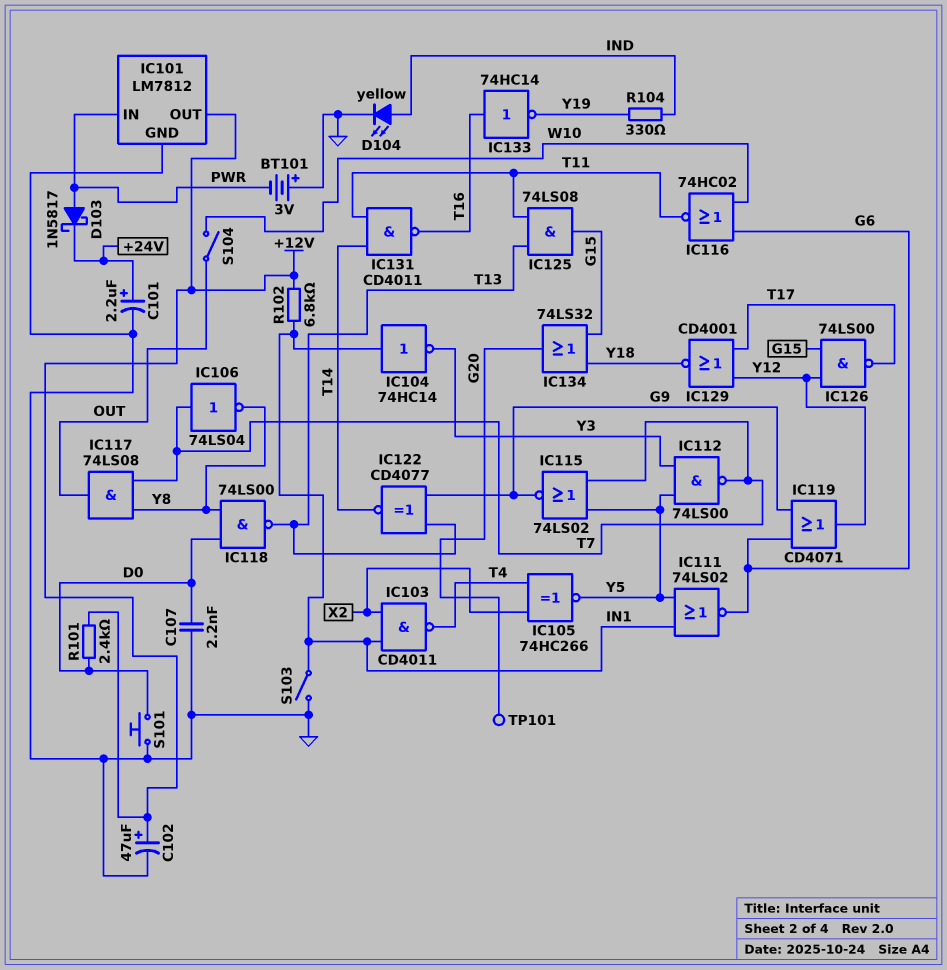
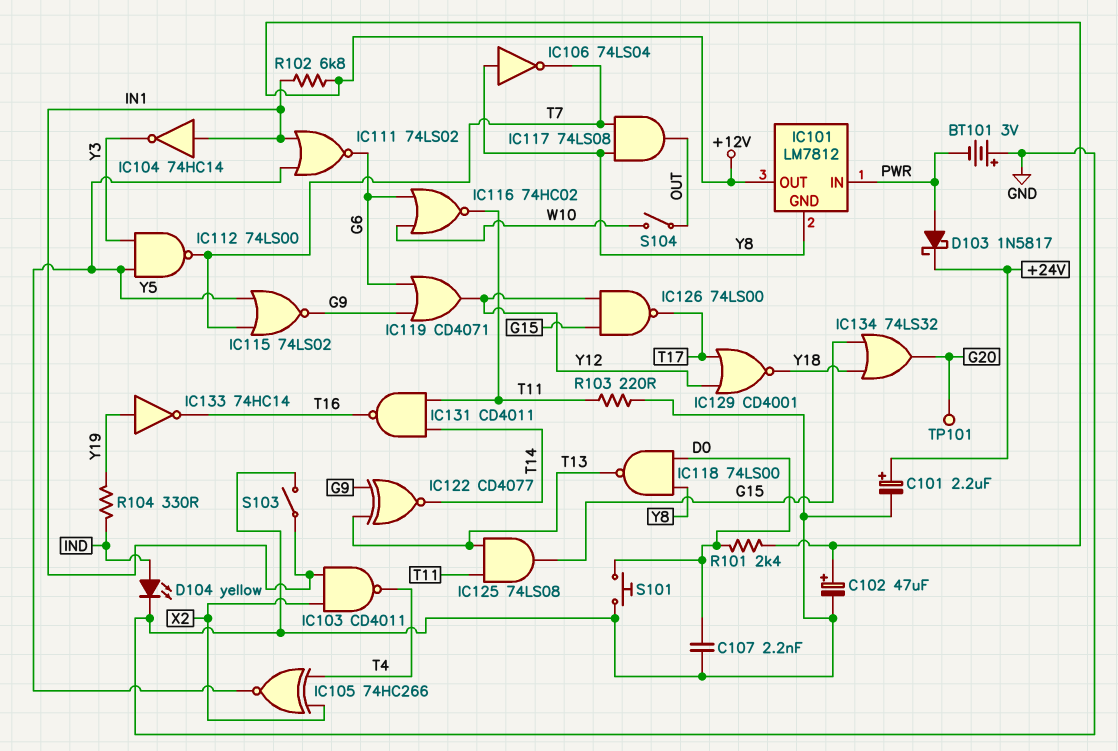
IC101 pin GND: GND -> Y8
IC106: NOT 74LS04 (in T7, out Y8) -> NOT 74LS04 (in Y8, out T7)
IC133: NOT 74HC14 (in T16, out Y19) -> NOT 74HC14 (in Y19, out T16)
R103: none -> 220 (GND, T11)

